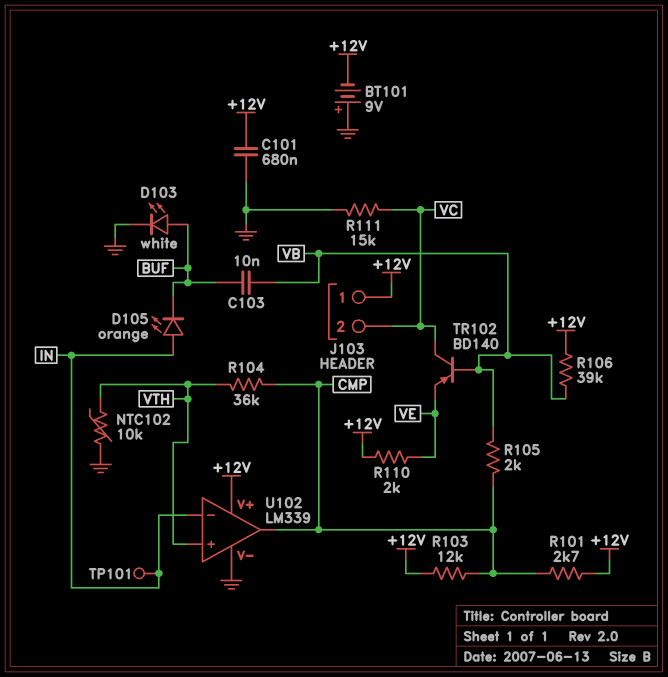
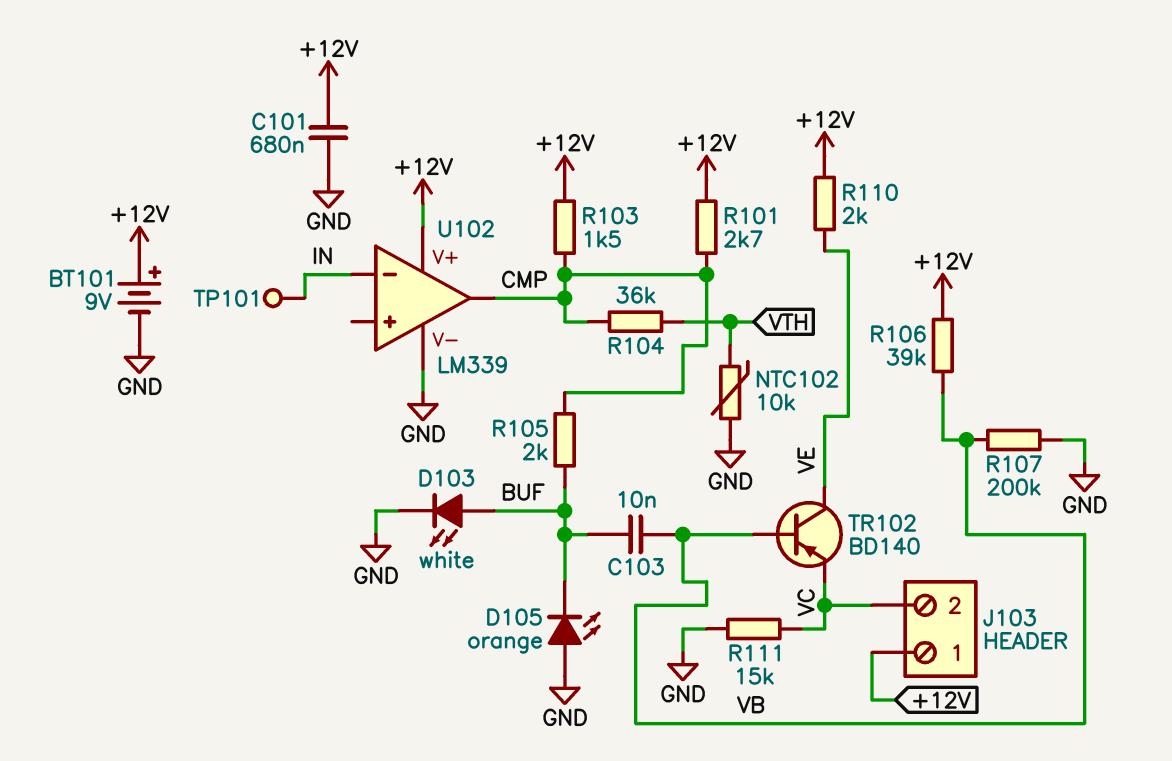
BT101: 9V (plus GND, minus +12V) -> 9V (plus +12V, minus GND)
D105: LED orange (A IN, K BUF) -> LED orange (A GND, K BUF)
R103: 12k (+12V, CMP) -> 1.5k (+12V, CMP)
R105: 2k (CMP, VB) -> 2k (BUF, CMP)
R107: none -> 200k (GND, VB)
TR102: PNP BD140 (B VB, C VC, E VE) -> PNP BD140 (B VB, C VE, E VC)
U102 pin in+: VTH -> none

